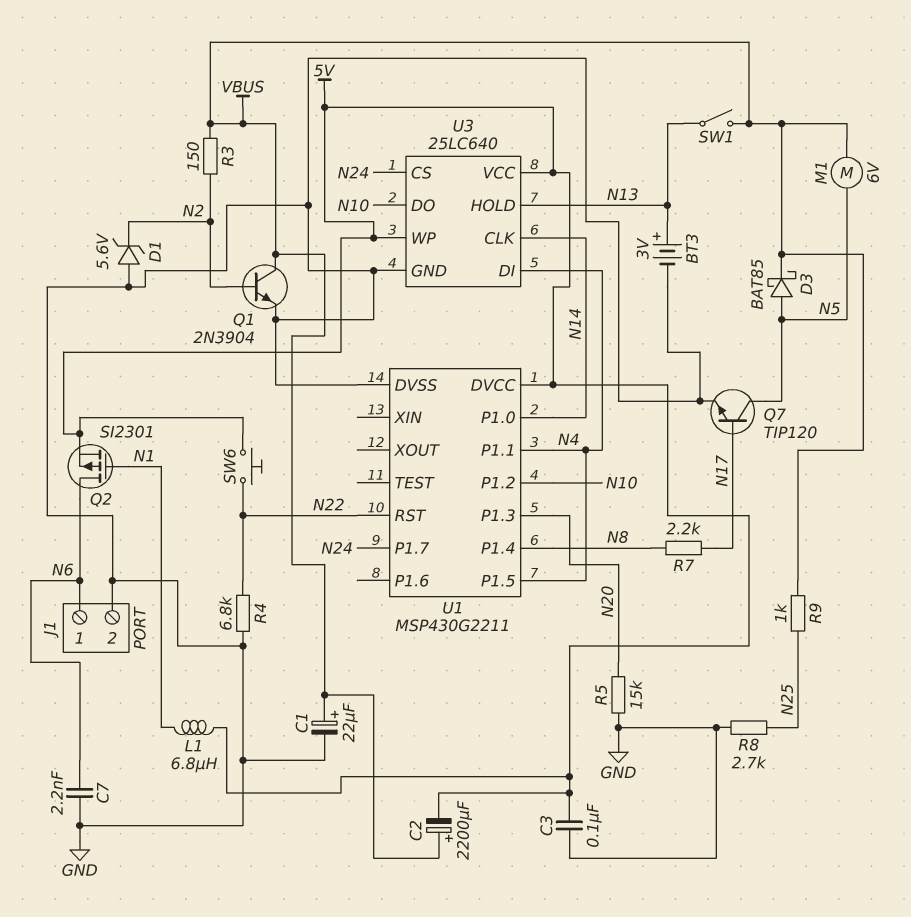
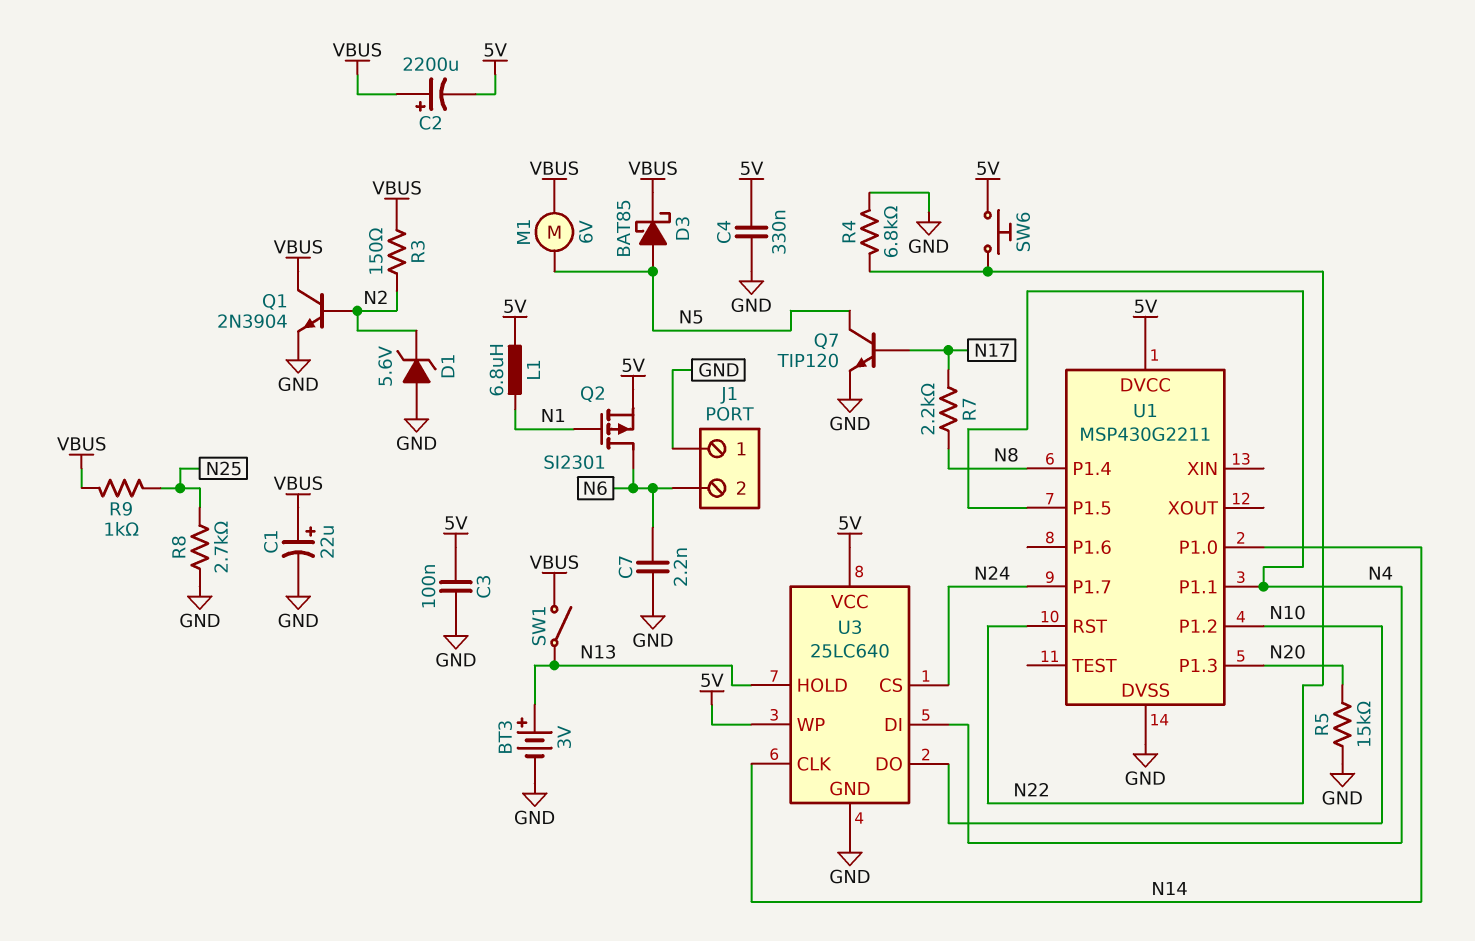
C4: none -> 330nF (5V, GND)
J1 pin 1: N6 -> GND
J1 pin 2: GND -> N6

